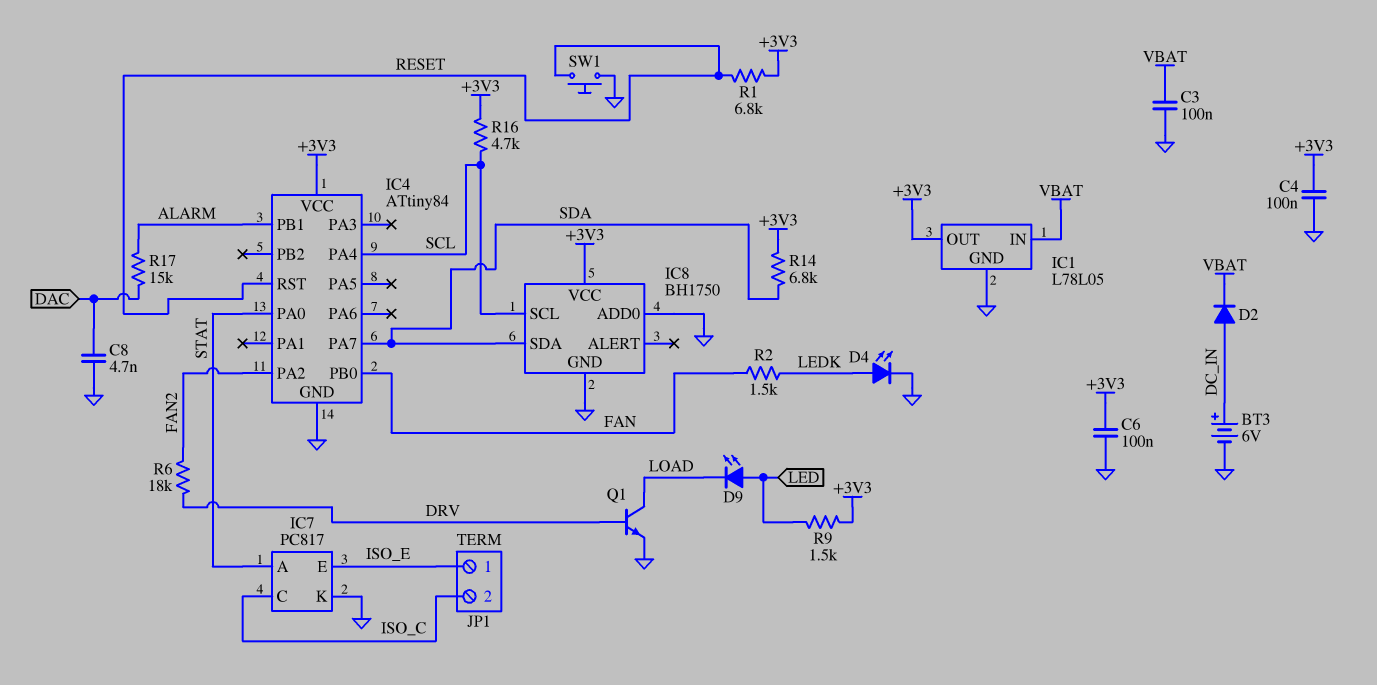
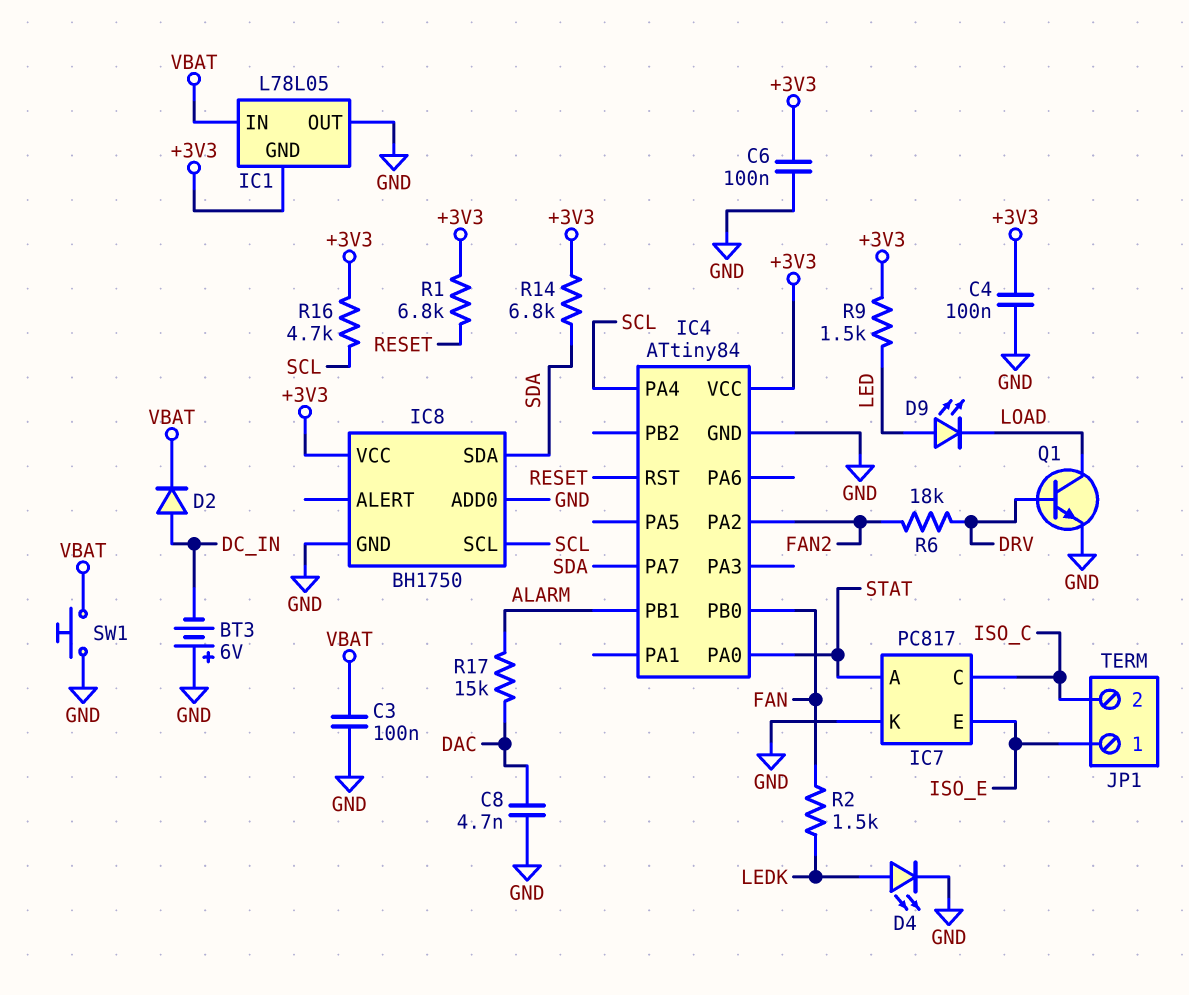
BT3: 6V (plus DC_IN, minus GND) -> 6V (plus GND, minus DC_IN)
IC1 pin GND: GND -> +3V3
IC1 pin OUT: +3V3 -> GND
SW1: button (GND, RESET) -> button (GND, VBAT)

